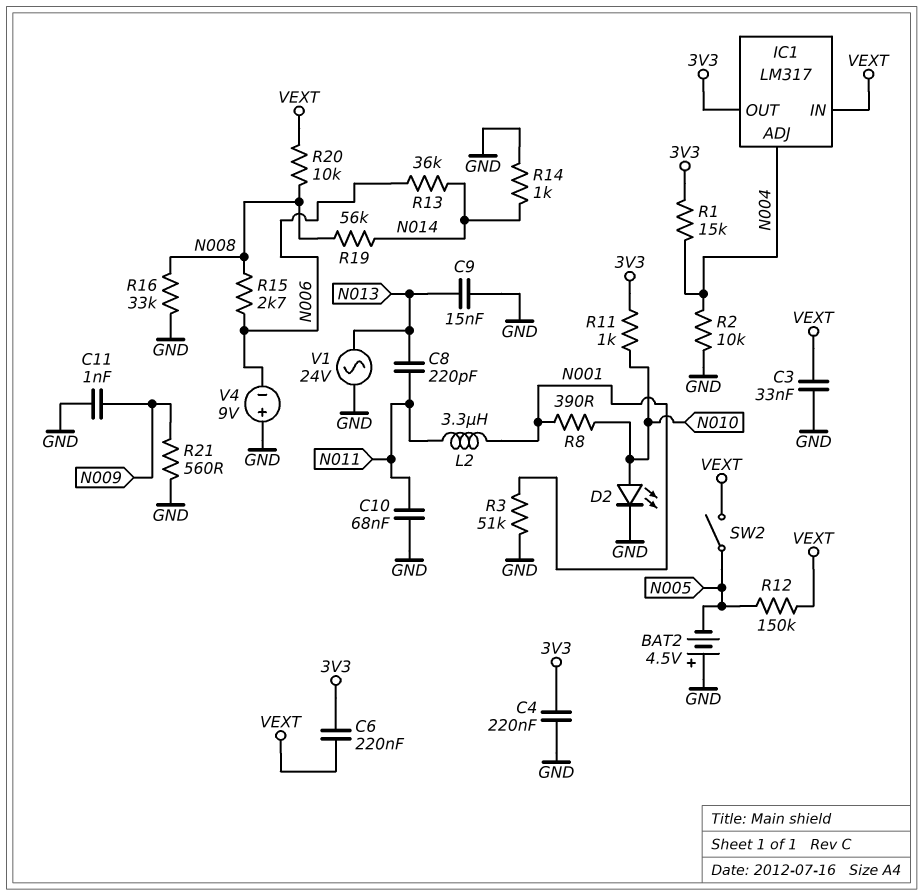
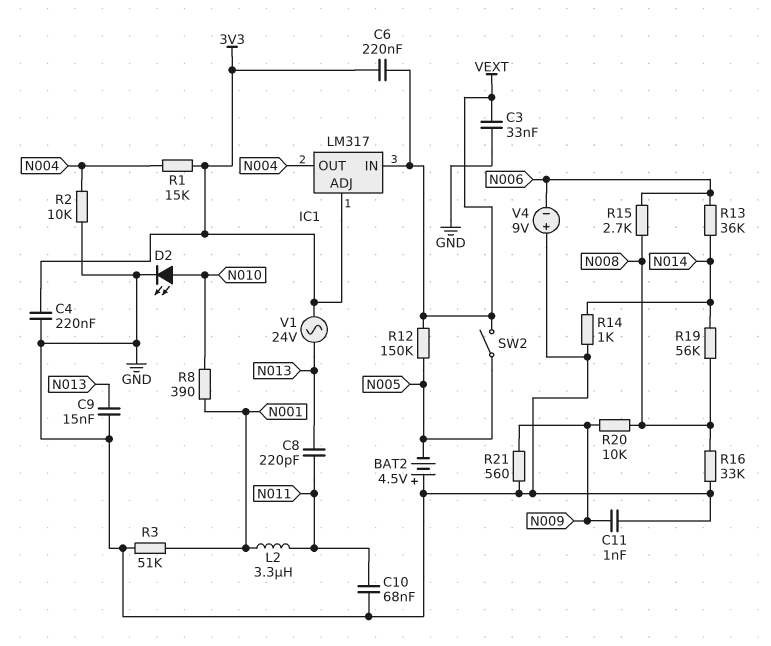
IC1 pin ADJ: N004 -> 3V3
IC1 pin OUT: 3V3 -> N004
R11: 1k (3V3, N010) -> none
R20: 10k (N008, VEXT) -> 10k (N008, N009)
V1: AC 24V (GND, N013) -> AC 24V (3V3, N013)

